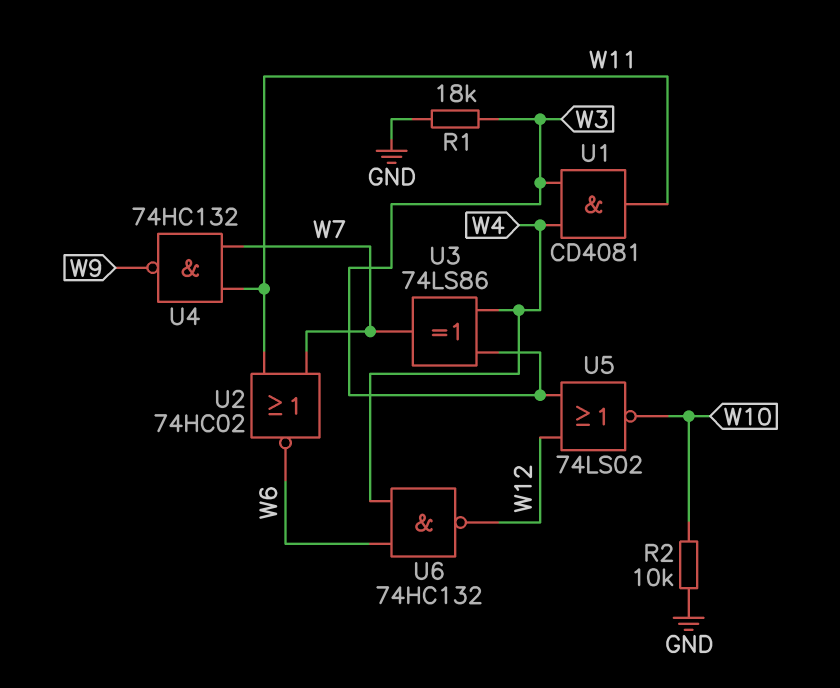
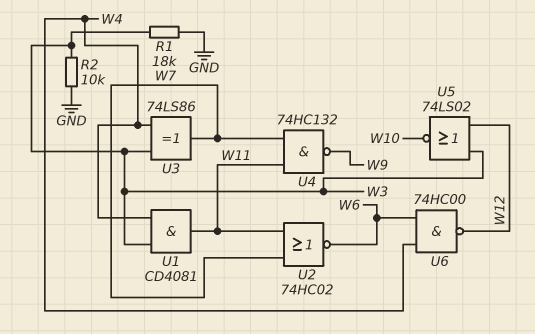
R2: 10k (GND, W10) -> 10k (GND, W3)
U6: NAND 74HC132 (in W4, in W6, out W12) -> NAND 74HC00 (in W4, in W6, out W12)

